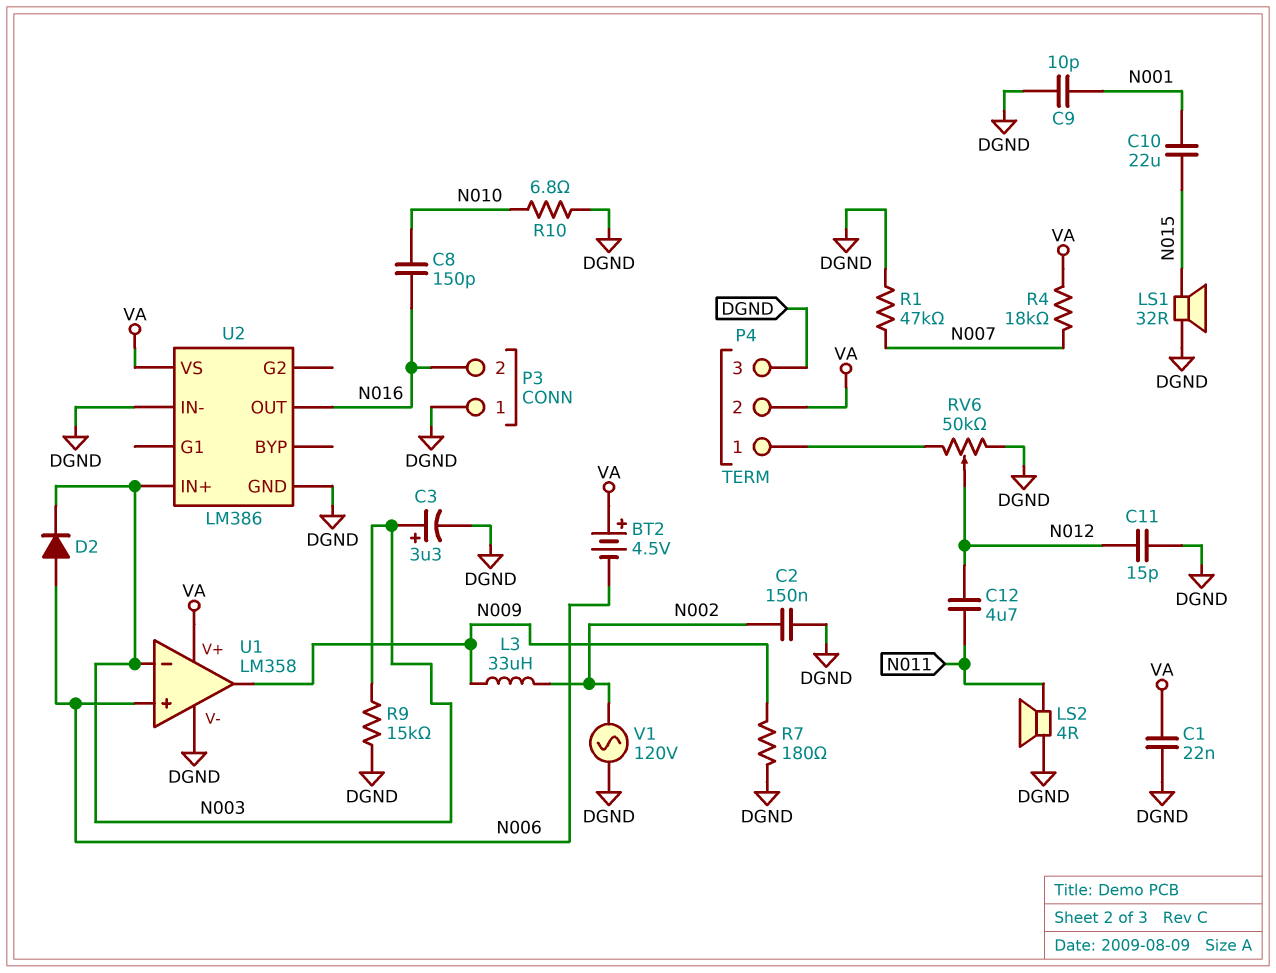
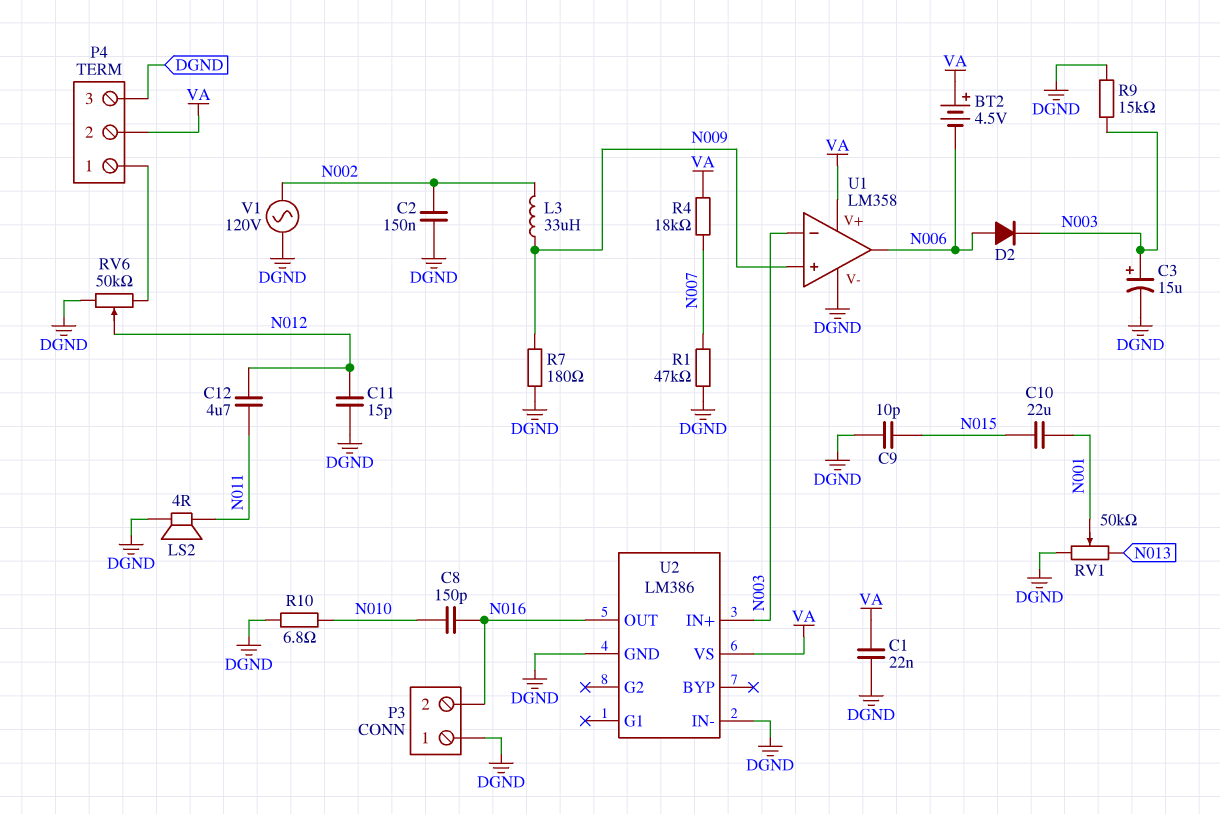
C3: 3.3uF (plus N003, minus DGND) -> 15uF (plus N003, minus DGND)
C9: 10pF (DGND, N001) -> 10pF (DGND, N015)
LS1: speaker 32R (DGND, N015) -> none
RV1: none -> 50k (DGND, N013, wiper N001)
U1 pin in+: N006 -> N009
U1 pin out: N009 -> N006

